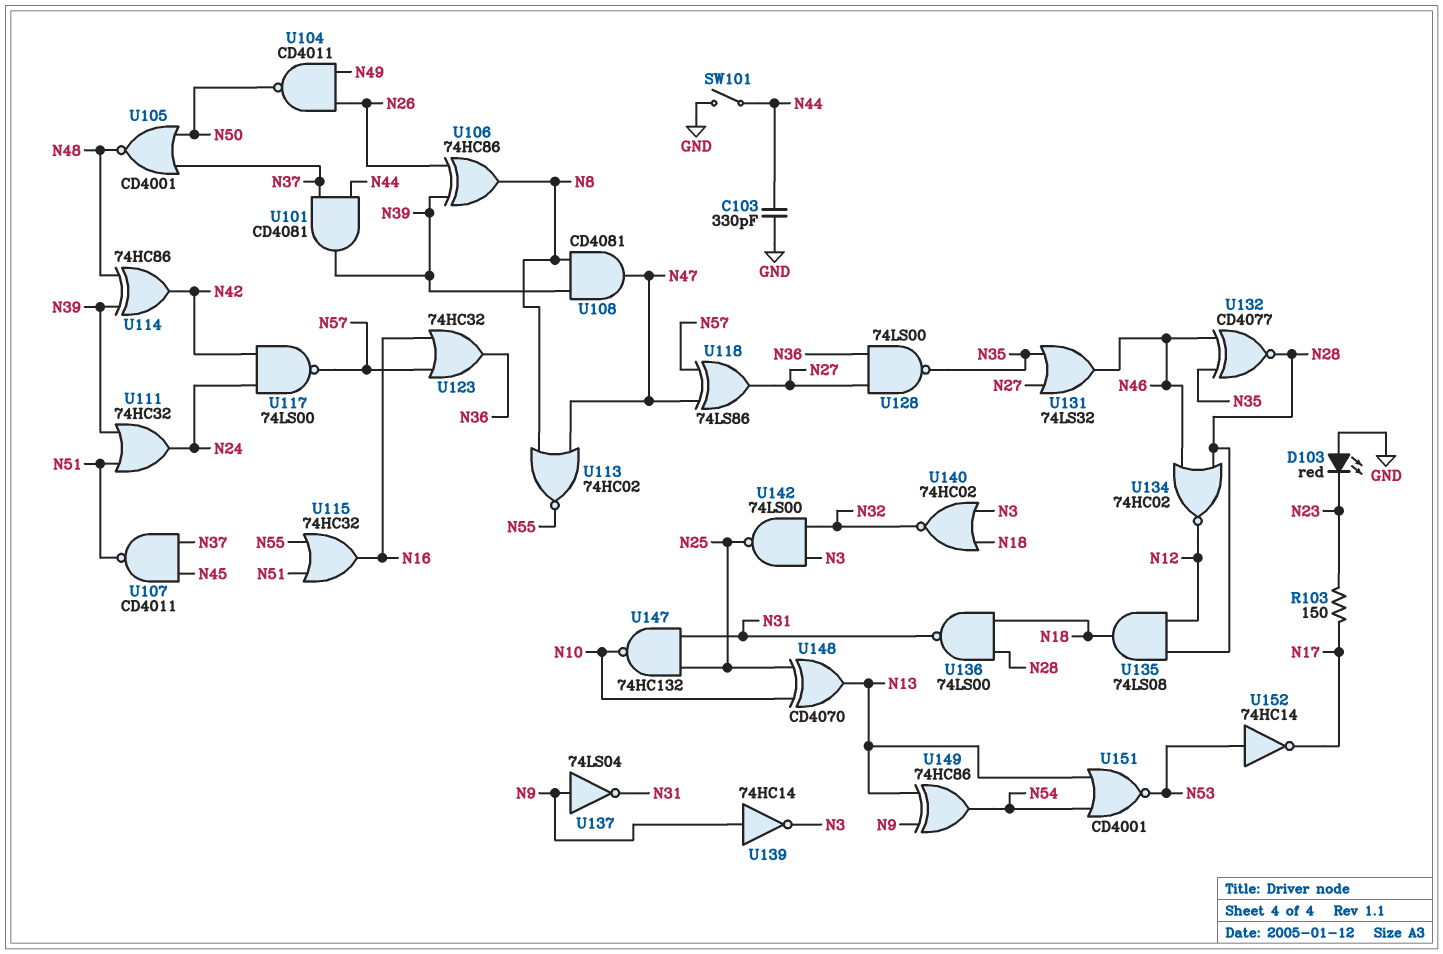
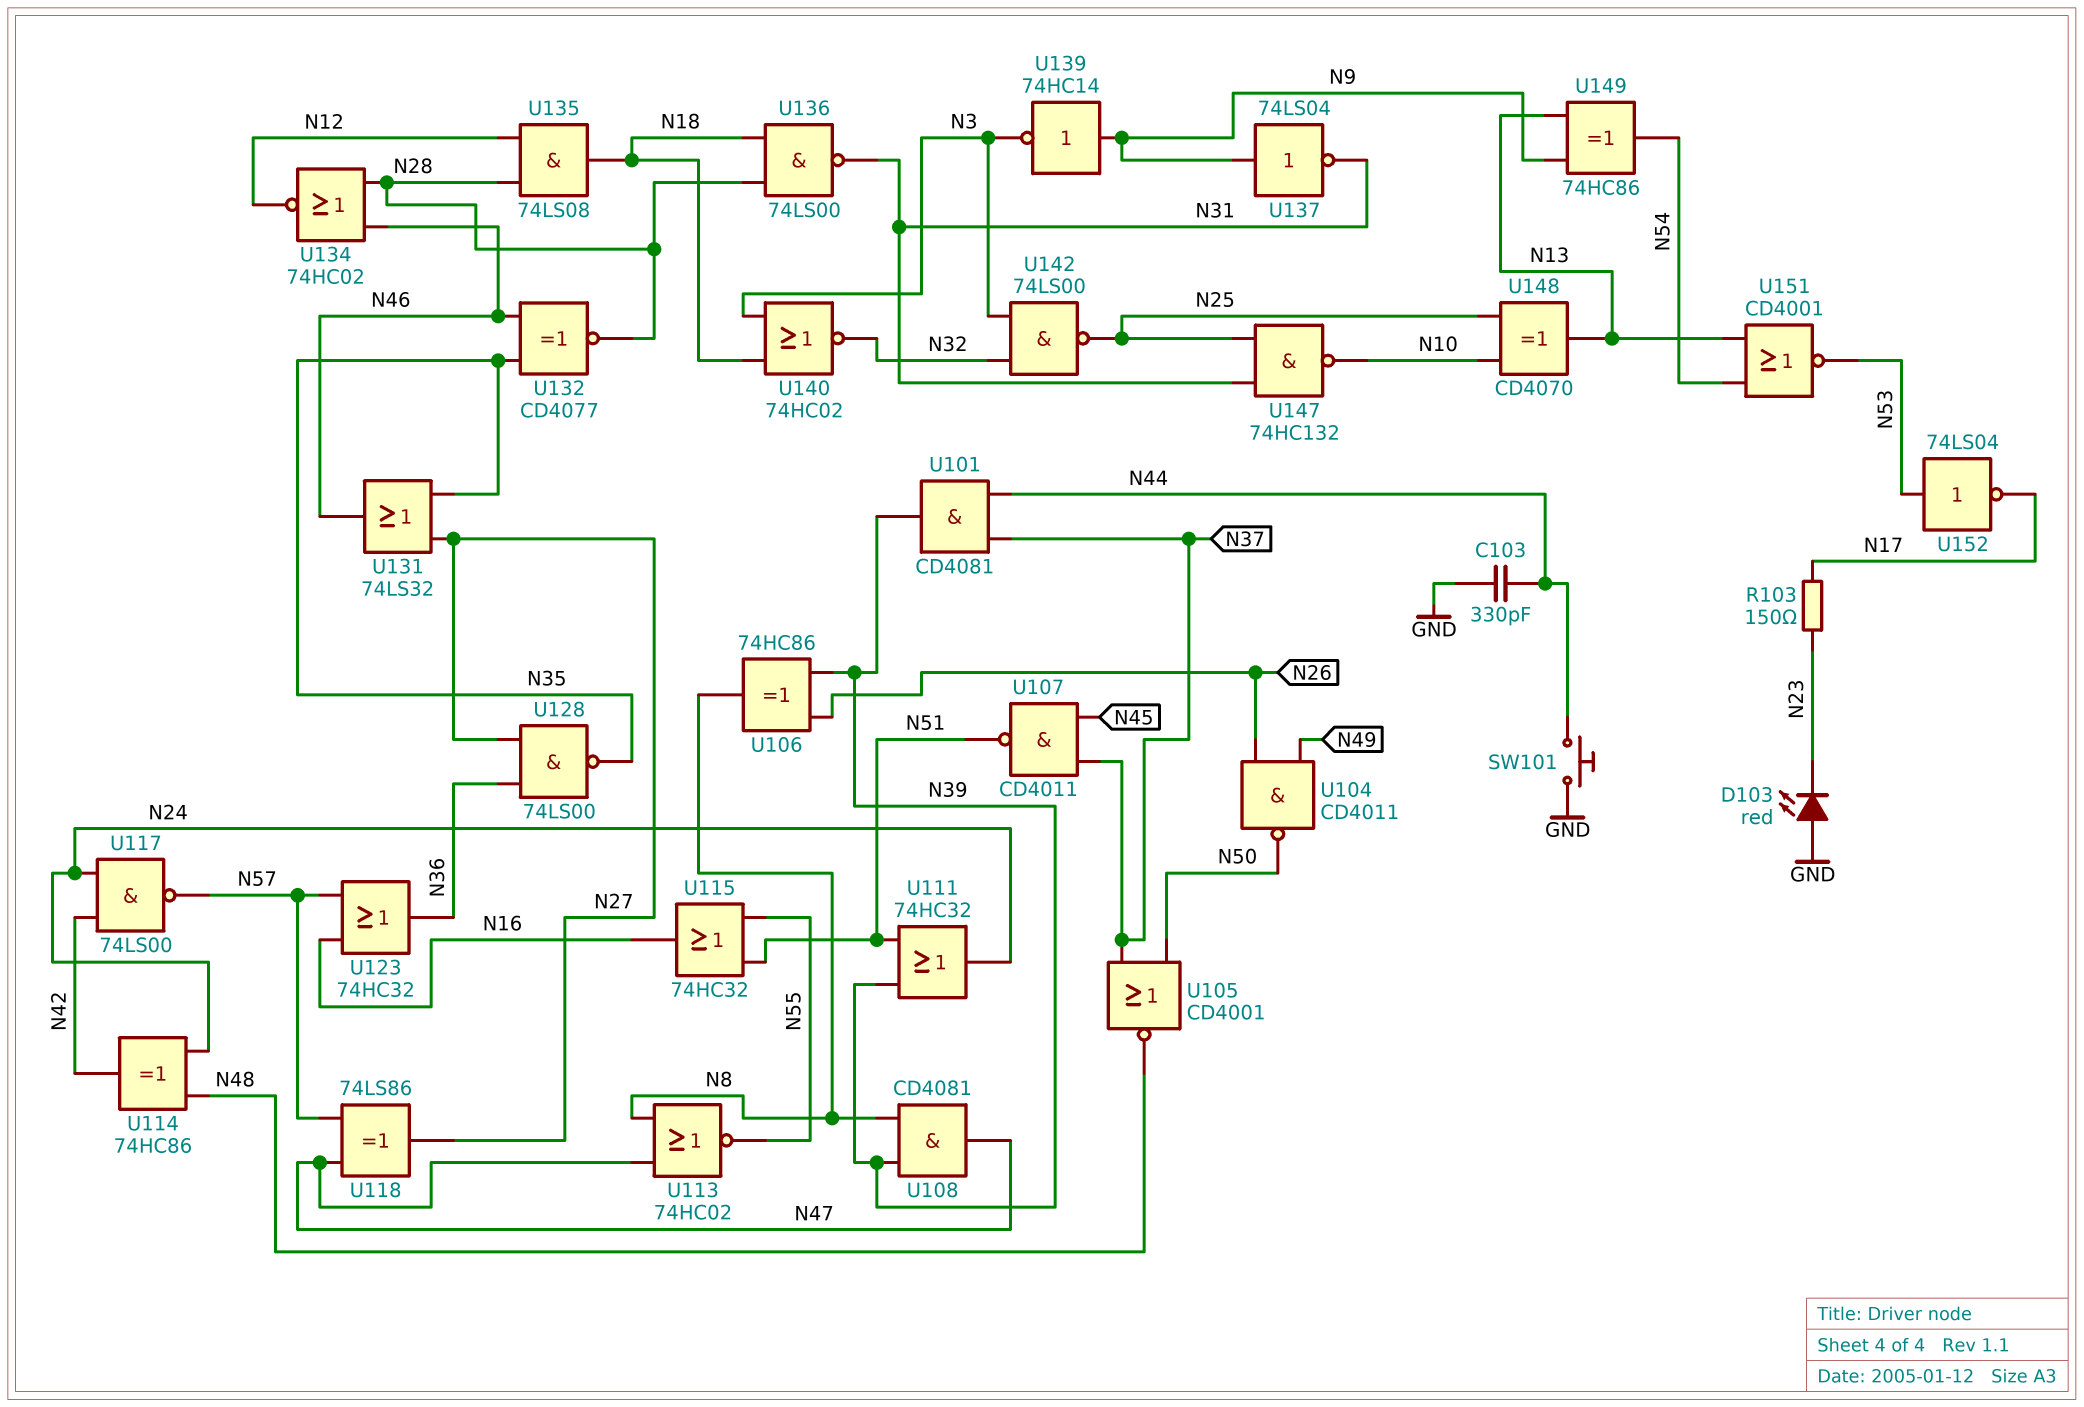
SW101: switch (GND, N44) -> button (GND, N44)
U114: XOR 74HC86 (in N39, in N48, out N42) -> XOR 74HC86 (in N24, in N48, out N42)
U152: NOT 74HC14 (in N53, out N17) -> NOT 74LS04 (in N53, out N17)

